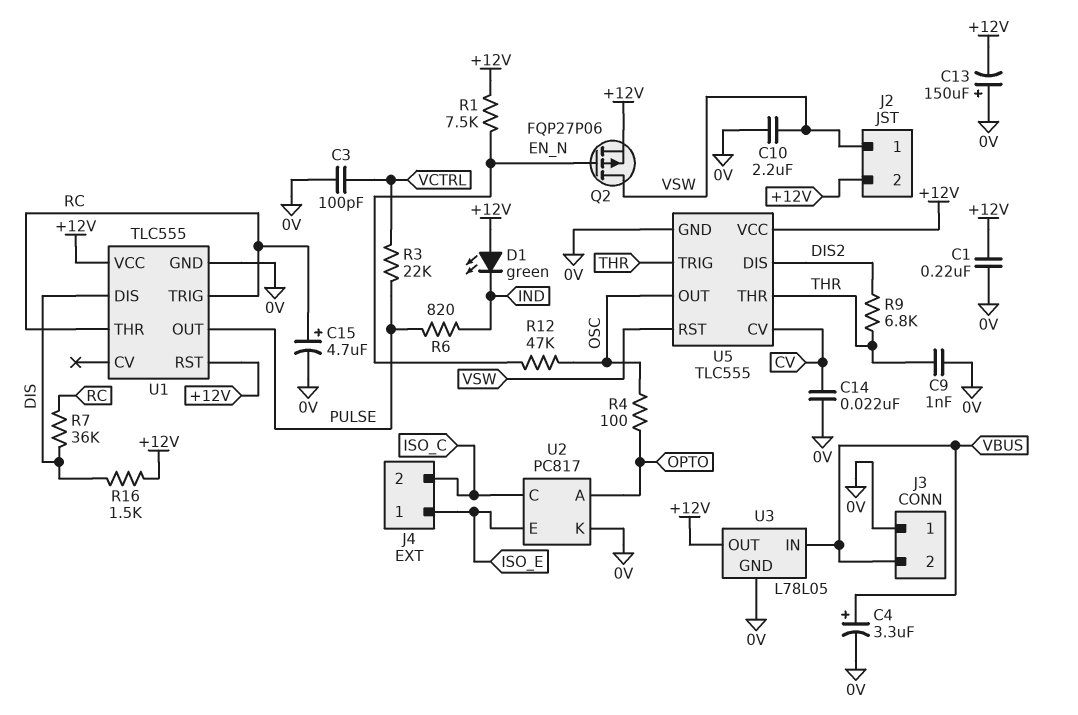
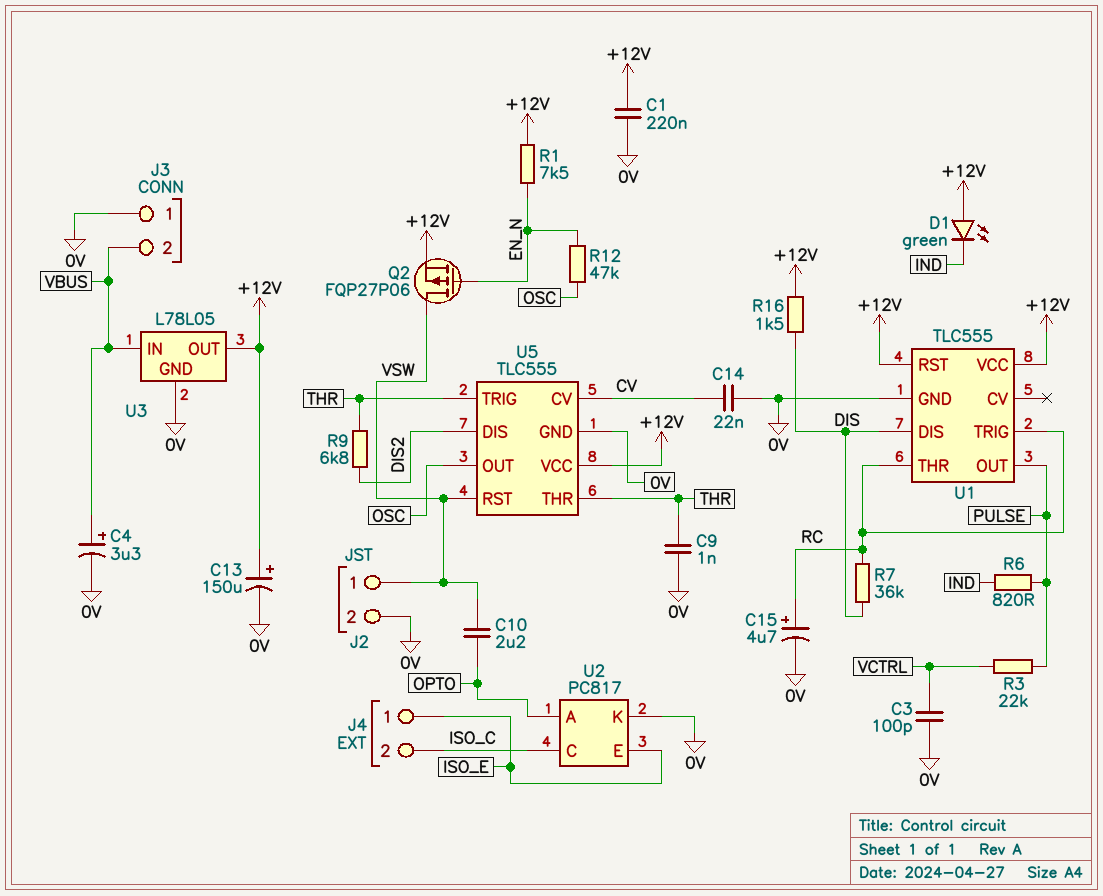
C10: 2.2uF (0V, VSW) -> 2.2uF (OPTO, VSW)
C13: 150uF (plus 0V, minus +12V) -> 150uF (plus +12V, minus 0V)
J2 pin 2: +12V -> 0V
R4: 100 (OPTO, OSC) -> none

